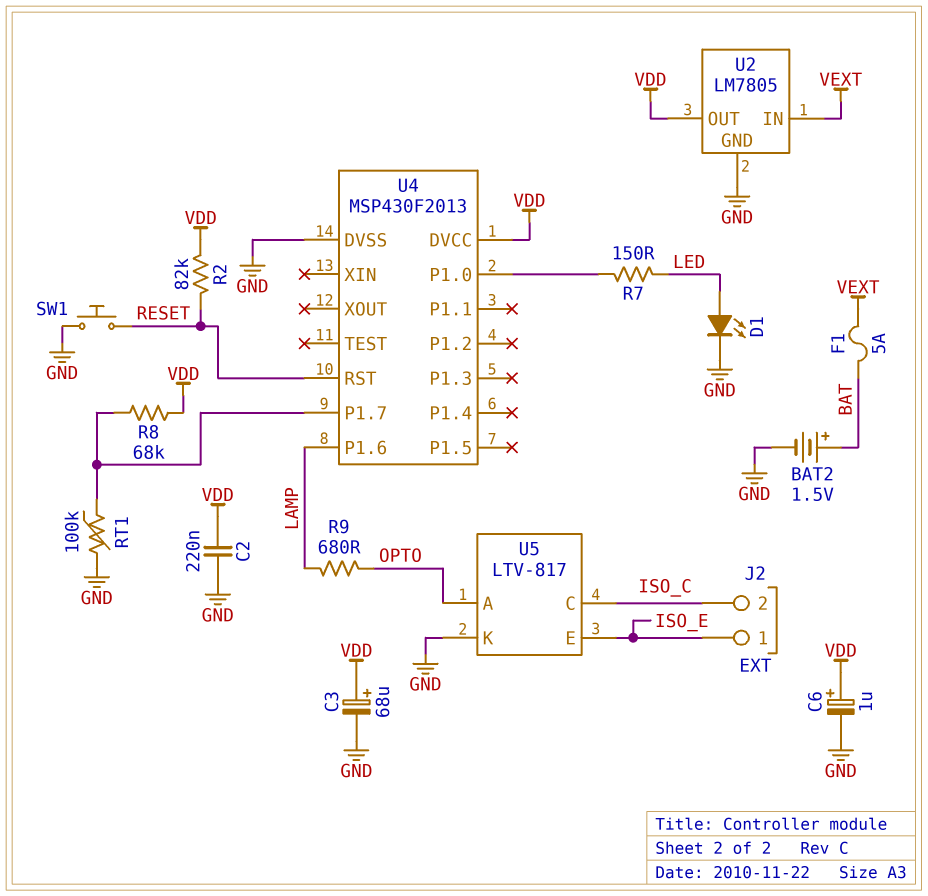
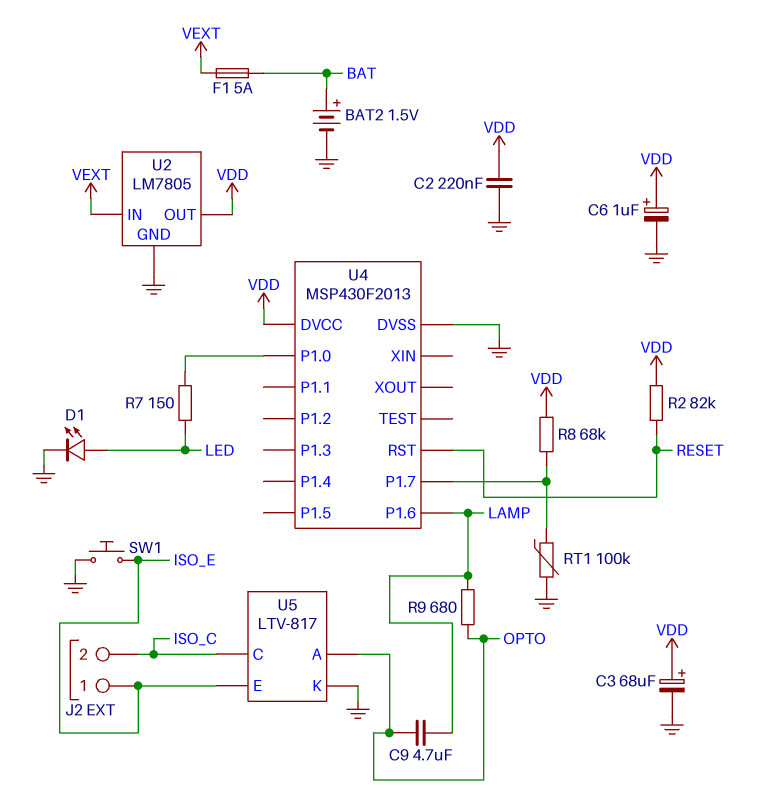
C9: none -> 4.7uF (LAMP, OPTO)
SW1: button (GND, RESET) -> button (GND, ISO_E)

